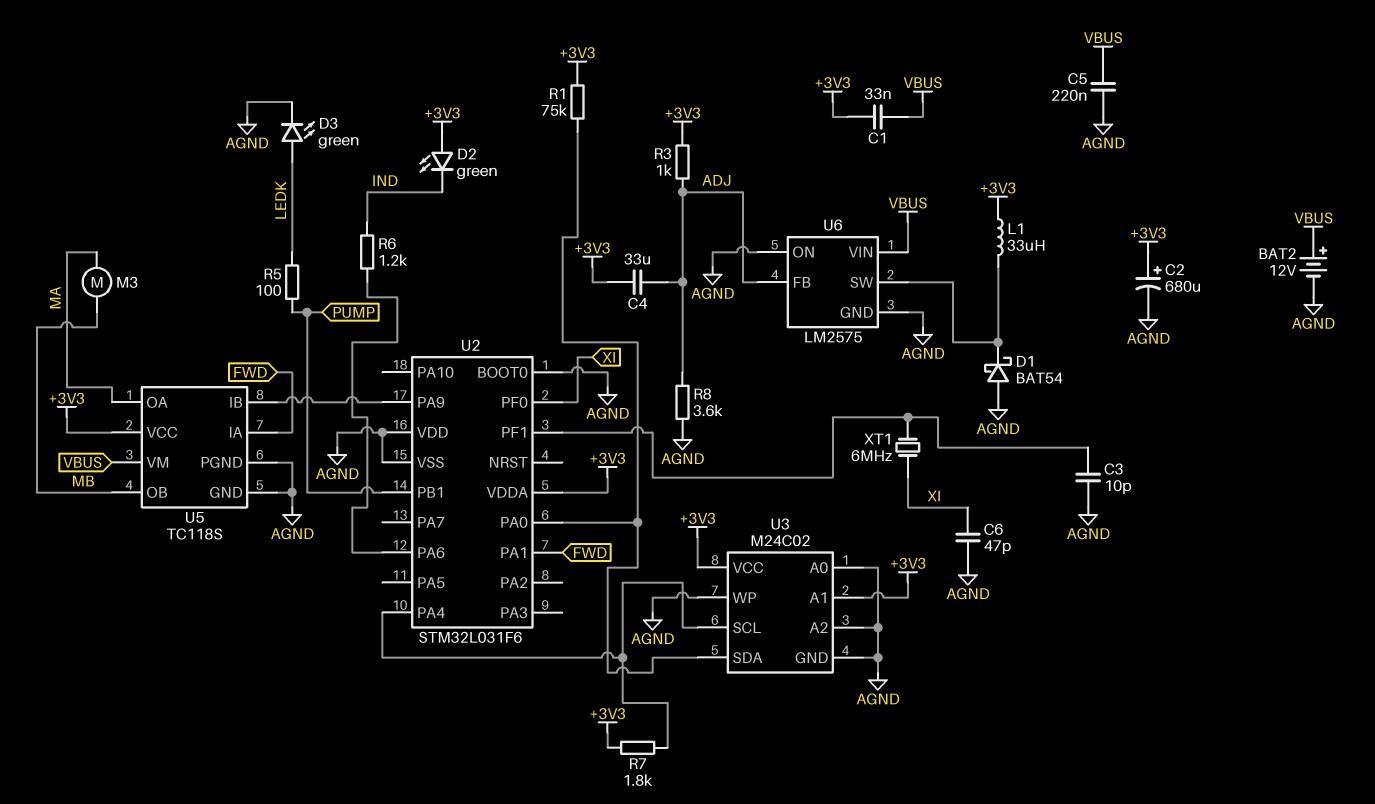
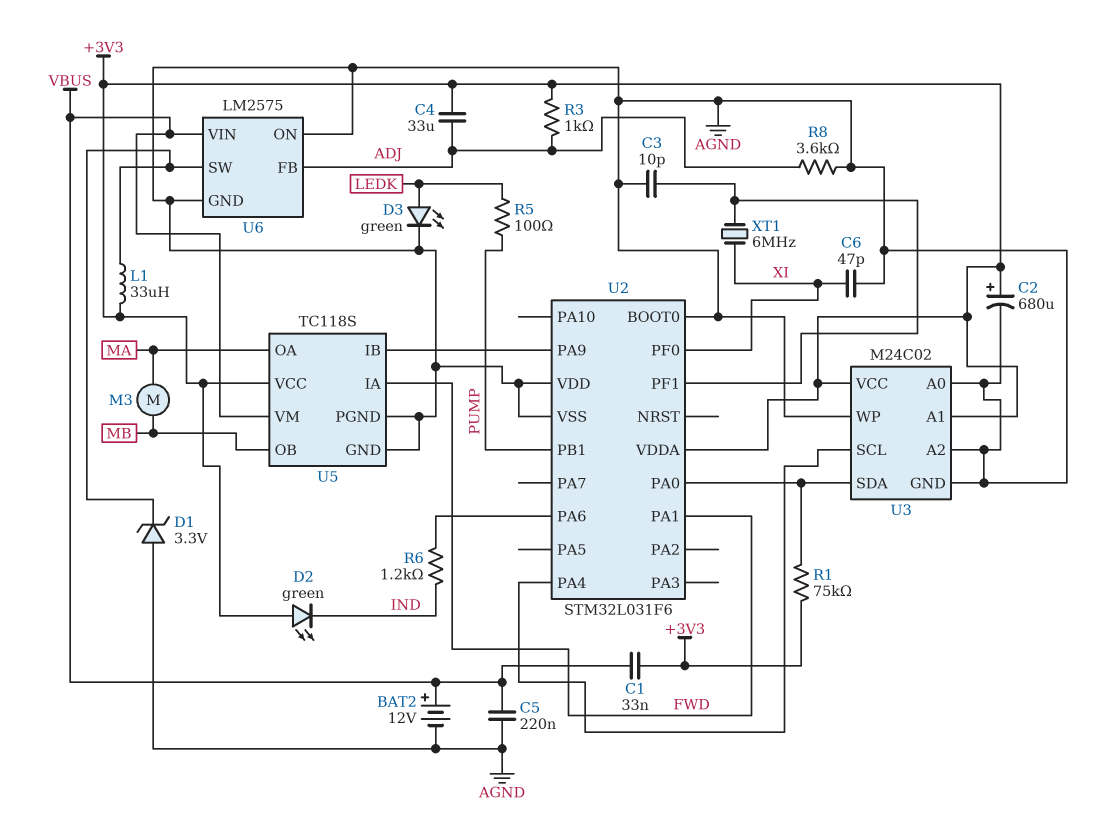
D1: schottky BAT54 (A AGND, K U6/SW) -> zener 3.3V (A AGND, K U6/SW)
R7: 1.8k (+3V3, U2/PA4) -> none

